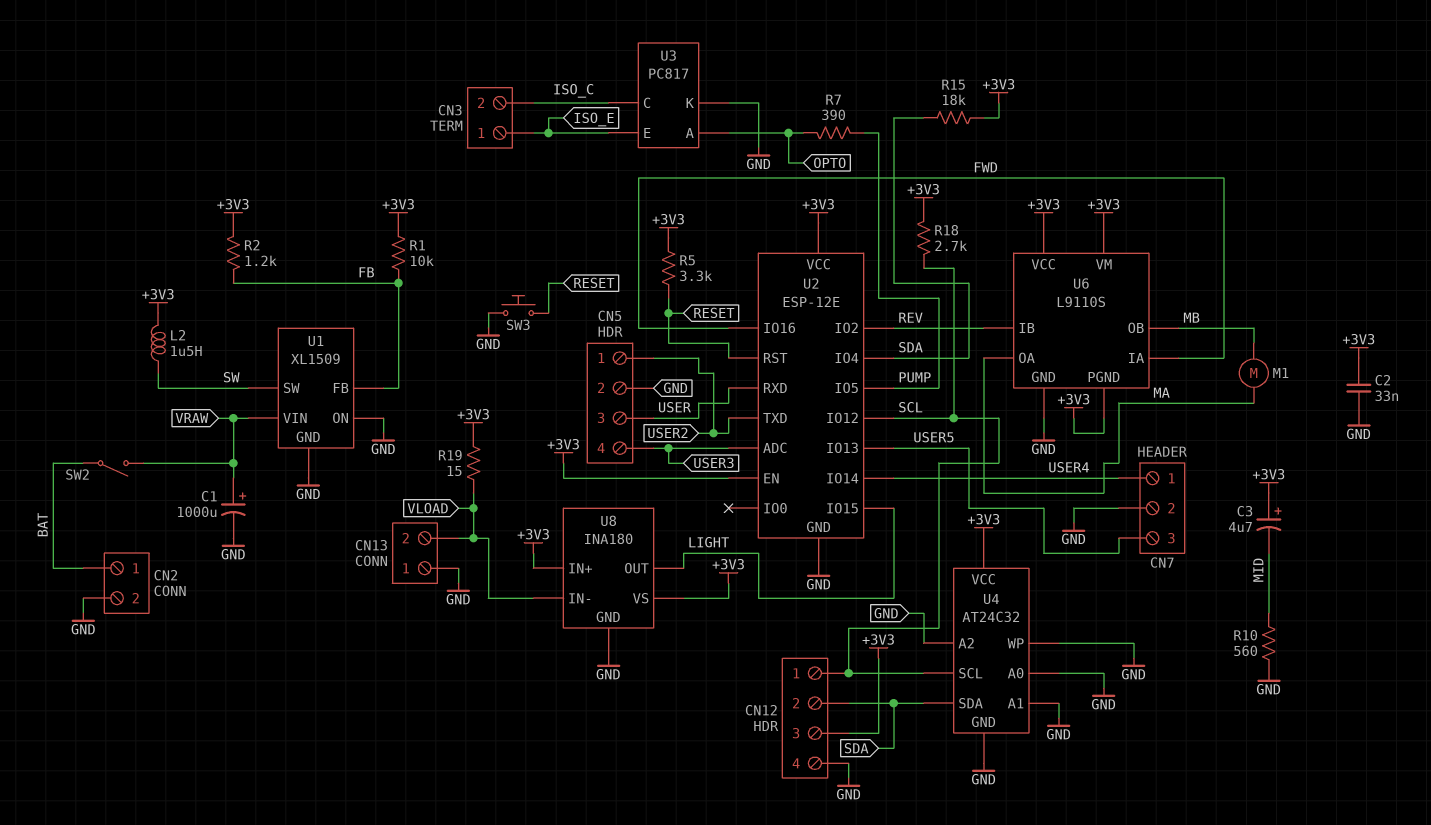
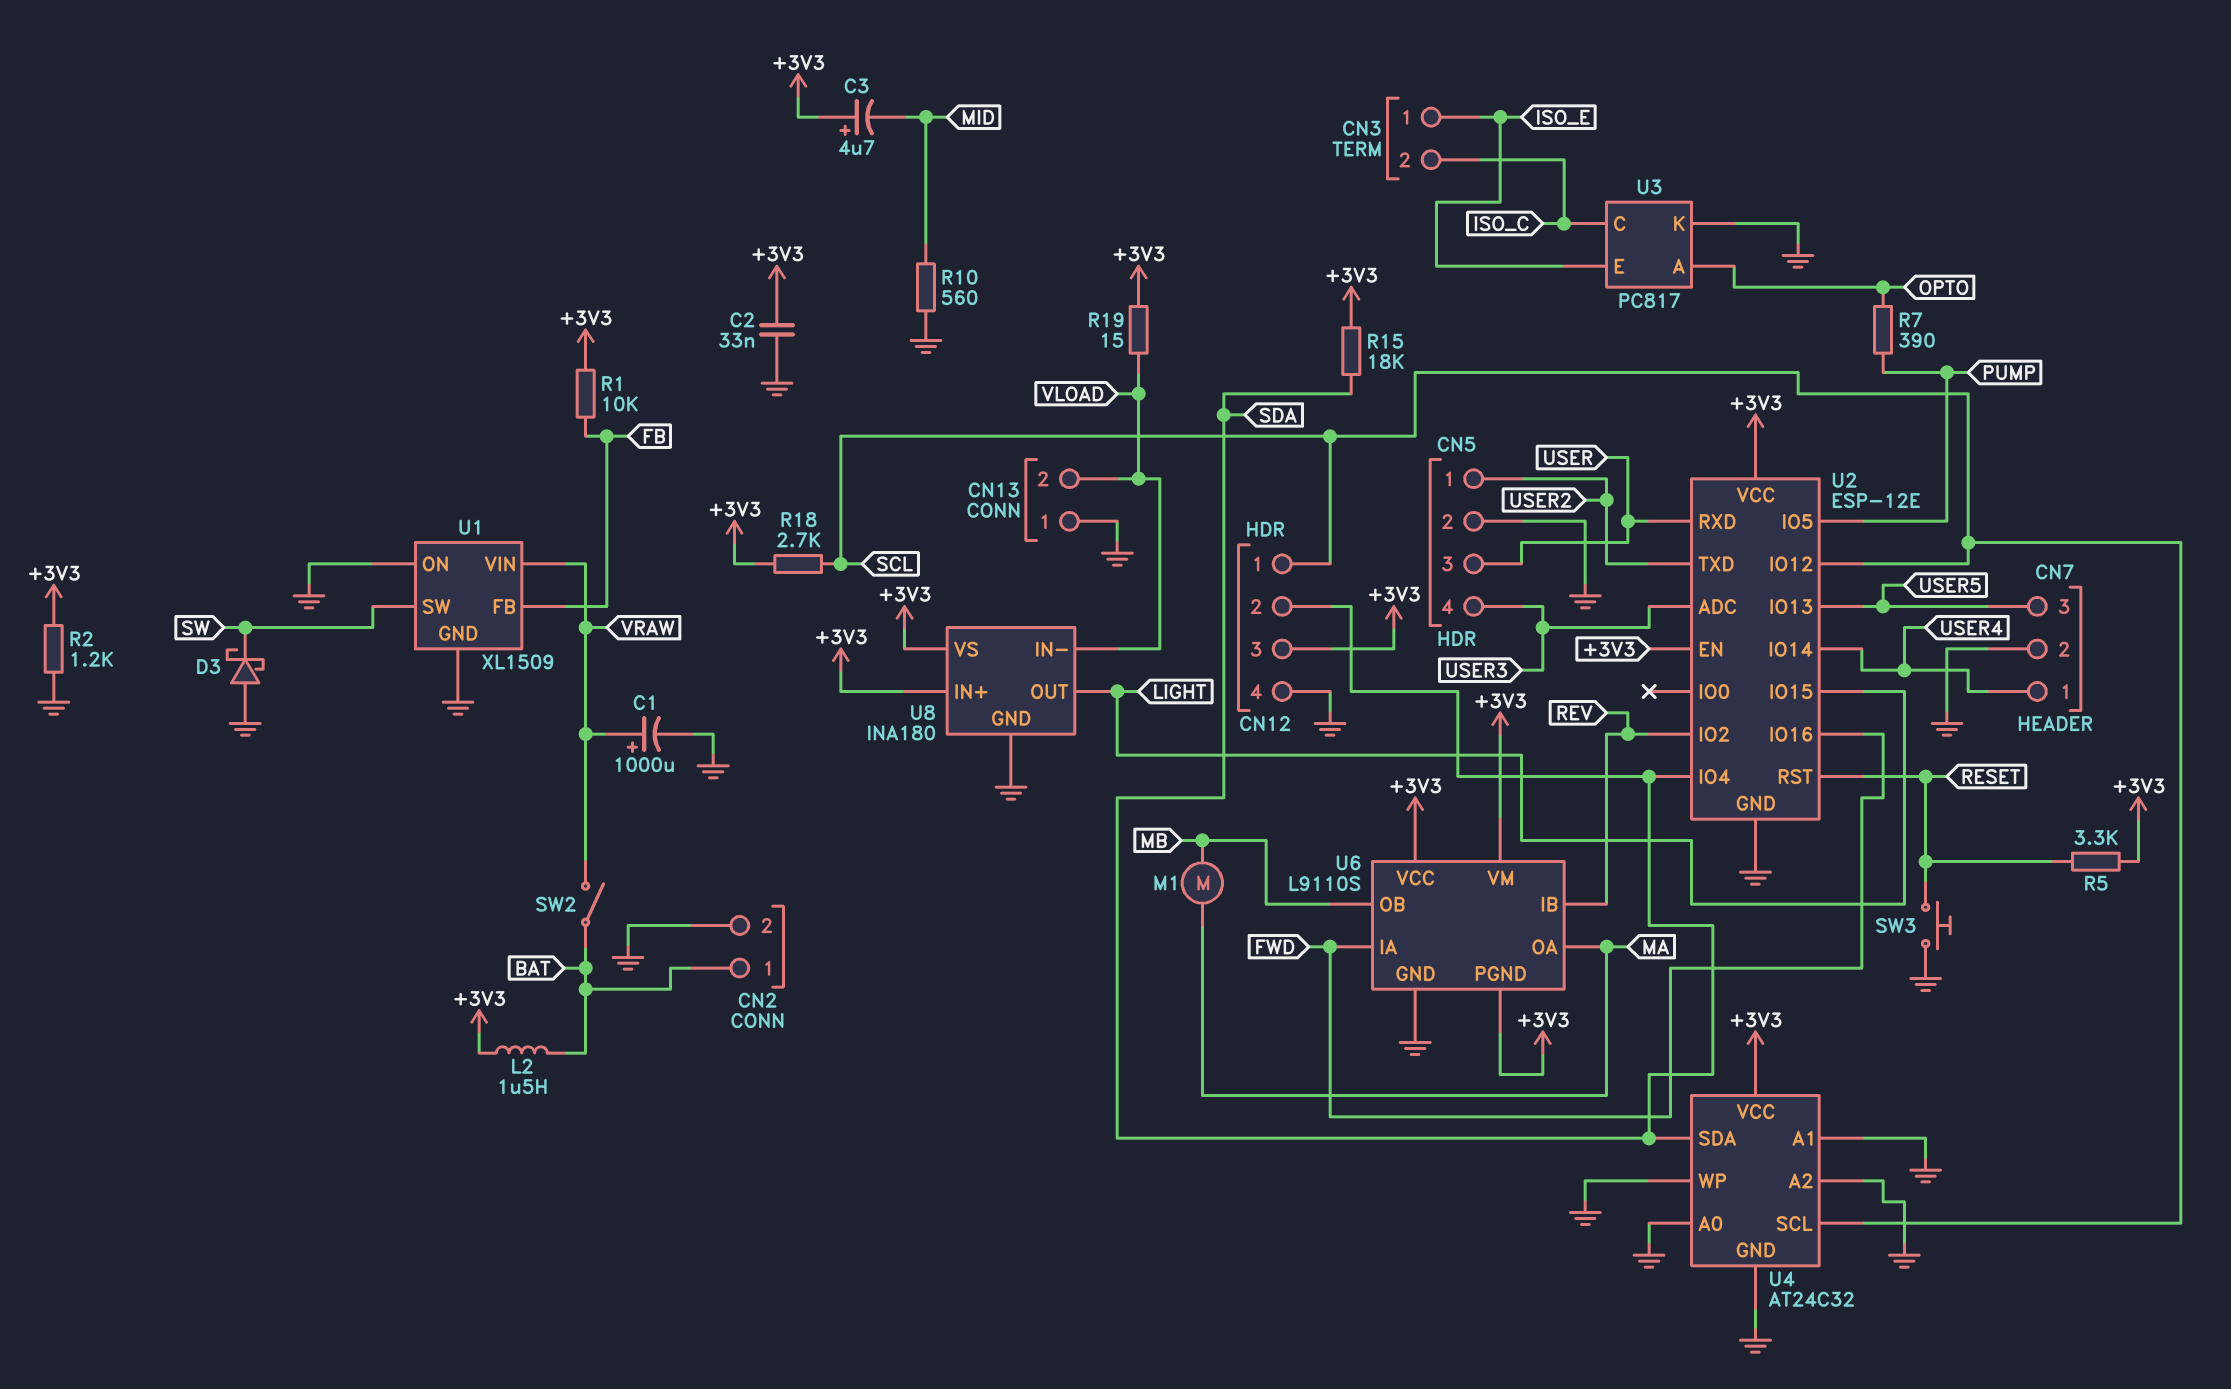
D3: none -> schottky (A GND, K SW)
L2: 1.5uH (+3V3, SW) -> 1.5uH (+3V3, BAT)
R2: 1.2k (+3V3, FB) -> 1.2k (+3V3, GND)

